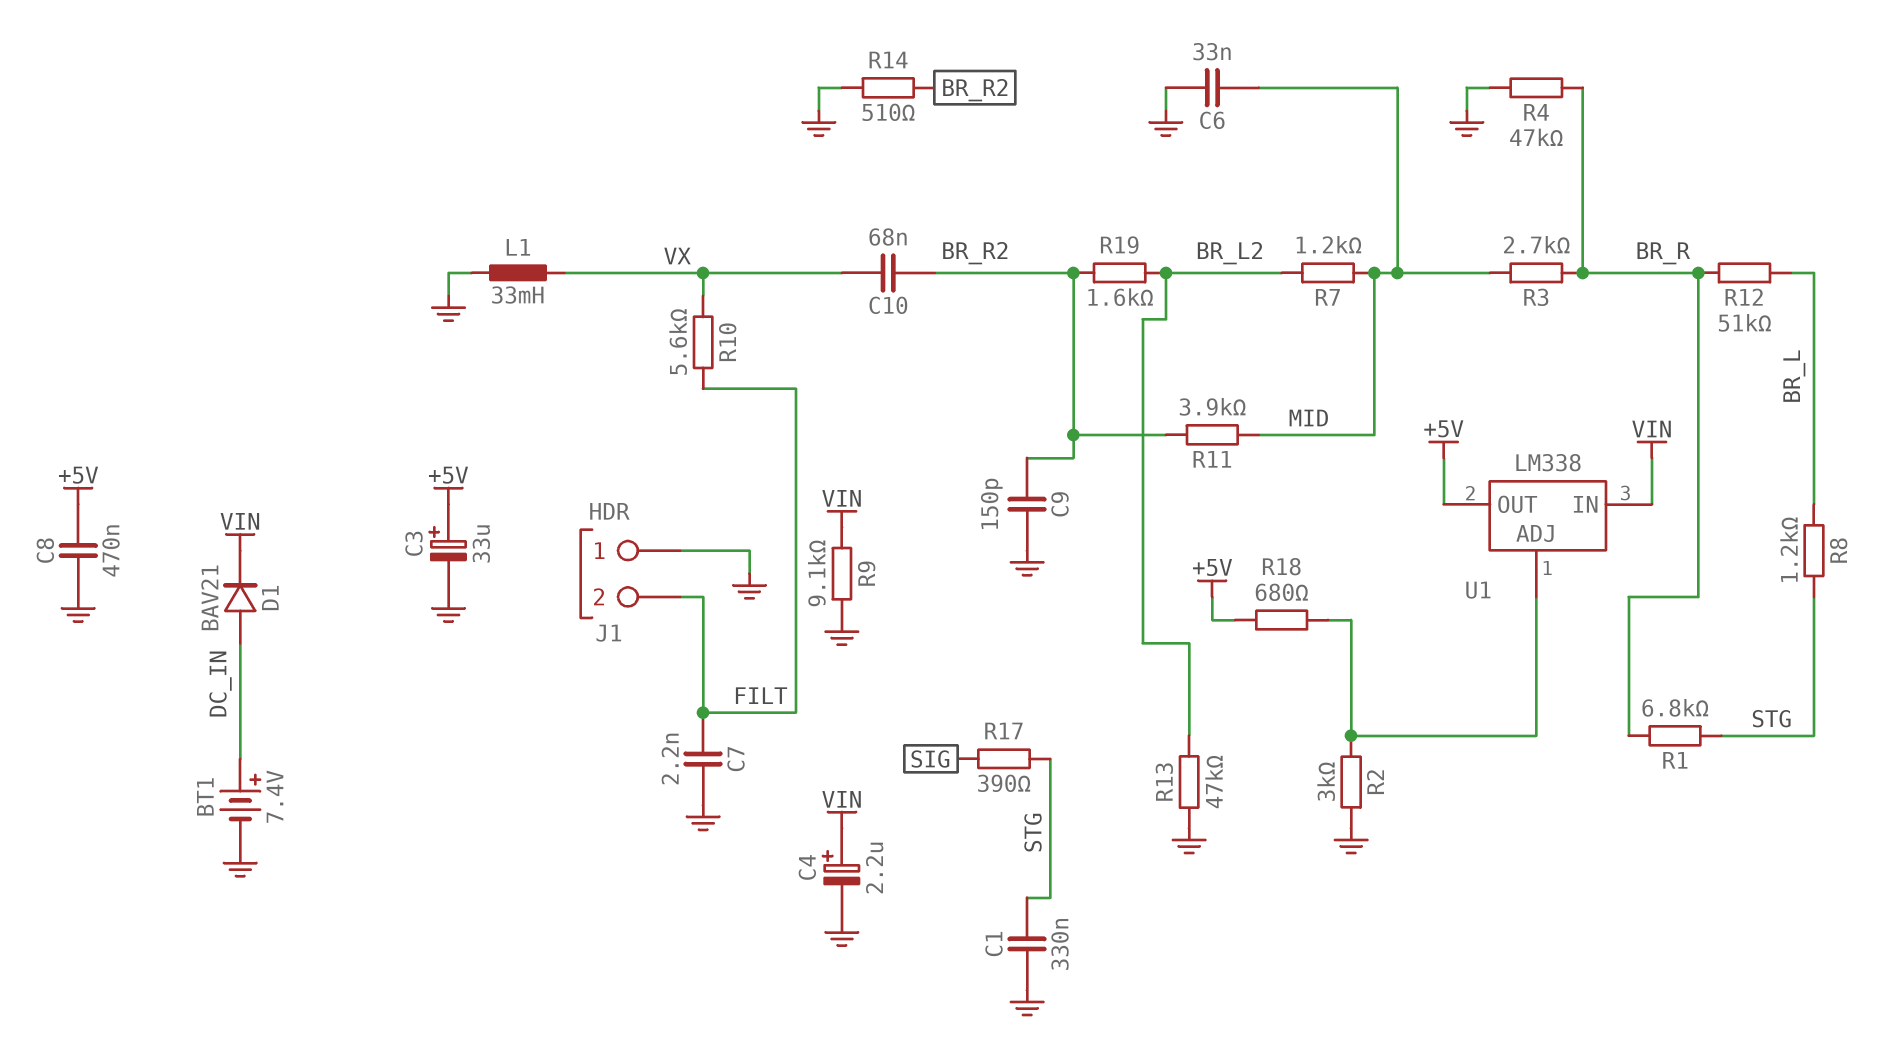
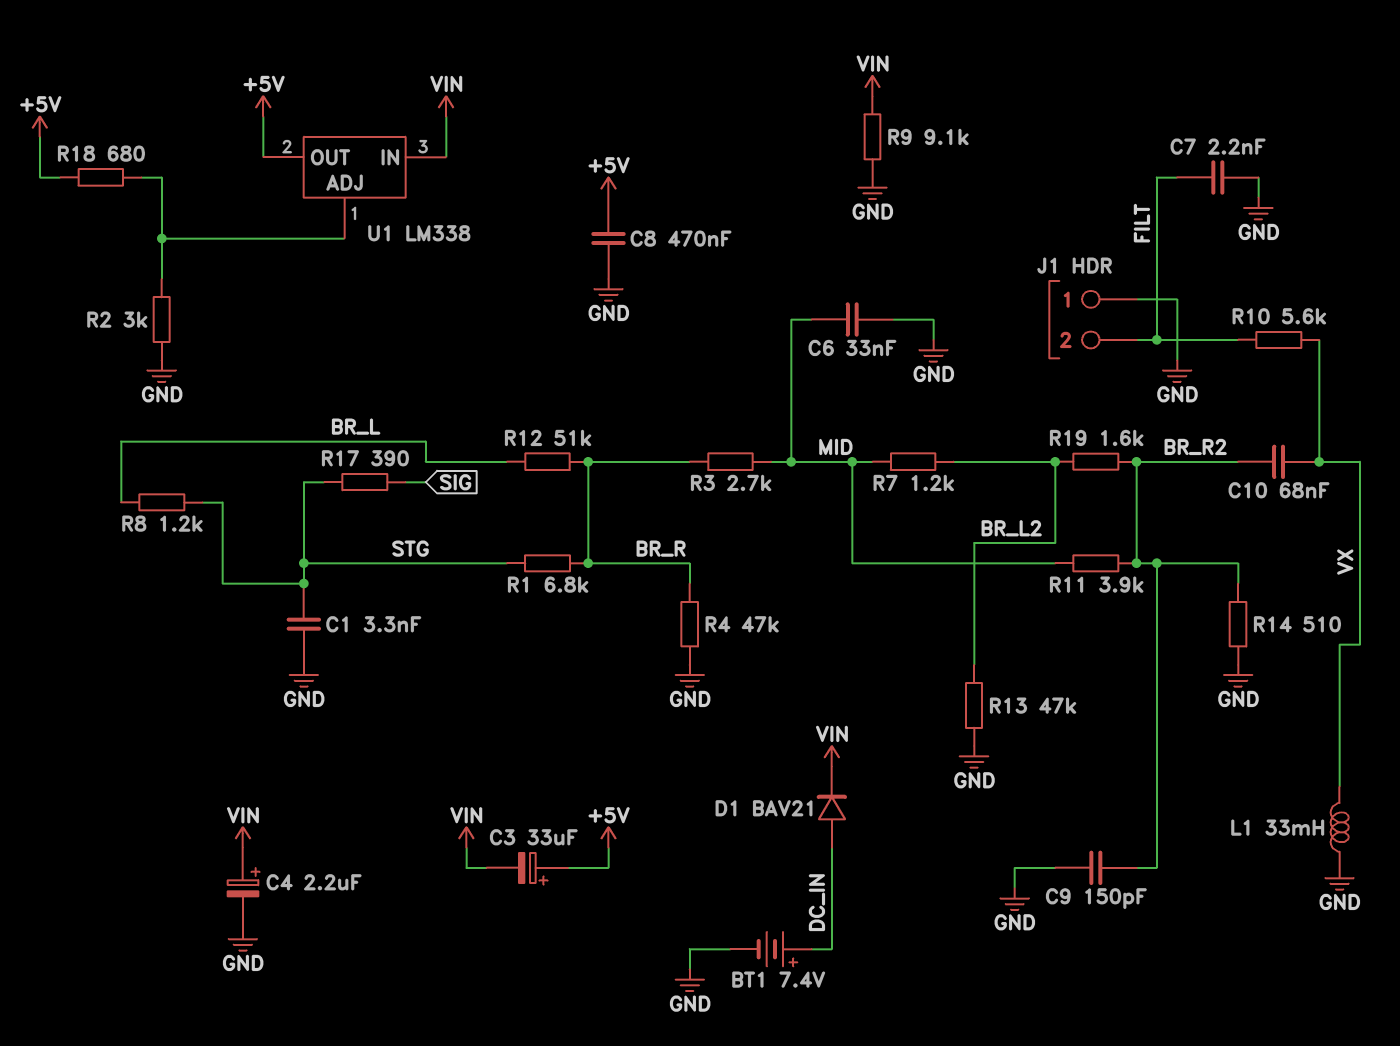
C1: 330nF (GND, STG) -> 3.3nF (GND, STG)
C3: 33uF (plus +5V, minus GND) -> 33uF (plus +5V, minus VIN)

